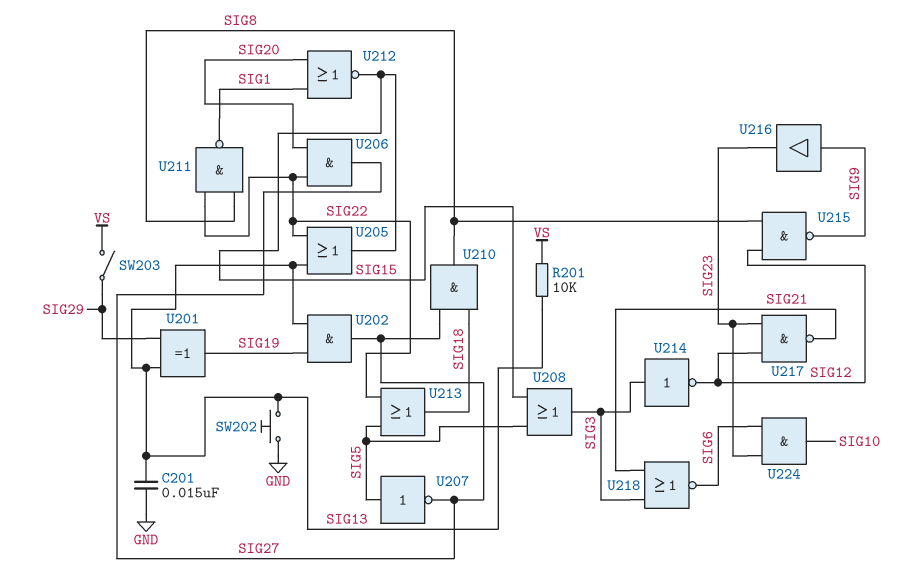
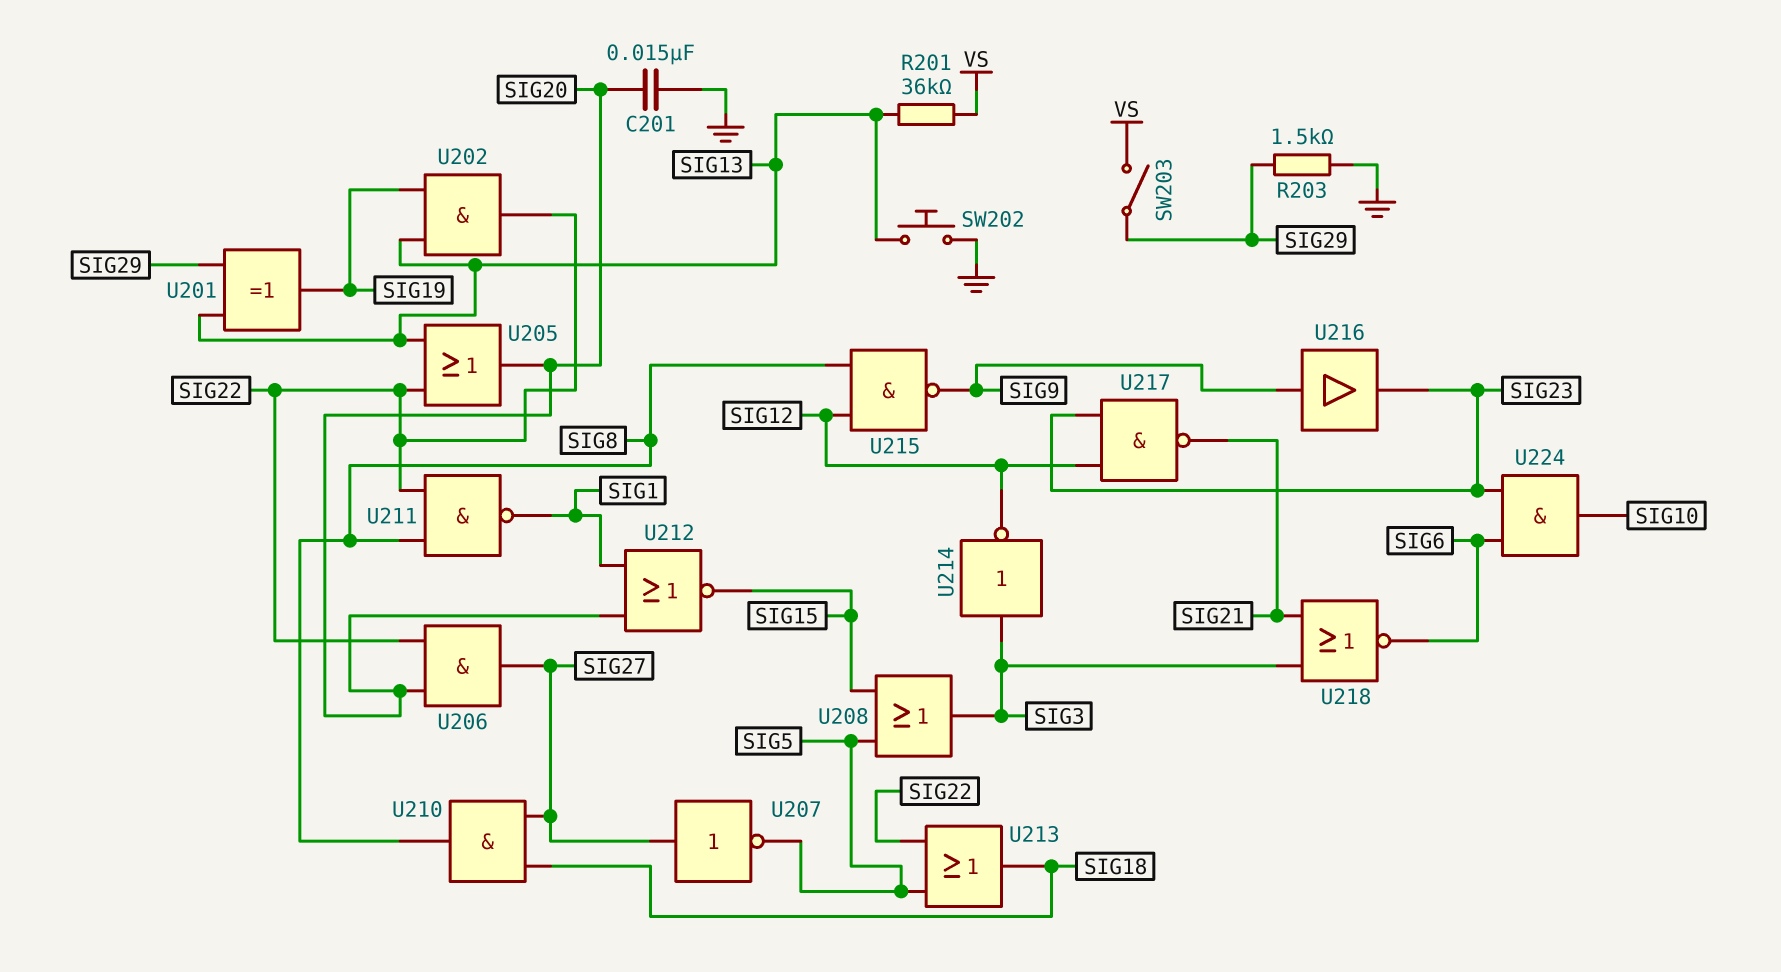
C201: 15nF (GND, SIG13) -> 15nF (GND, SIG20)
R201: 10k (SIG13, VS) -> 36k (SIG13, VS)
R203: none -> 1.5k (GND, SIG29)
U202: AND (in SIG13, in SIG19, out SIG27) -> AND (in SIG13, in SIG19, out SIG22)
U205: OR (in SIG13, in SIG22, out SIG15) -> OR (in SIG13, in SIG22, out SIG20)
U207: NOT (in SIG5, out SIG27) -> NOT (in SIG27, out SIG5)

